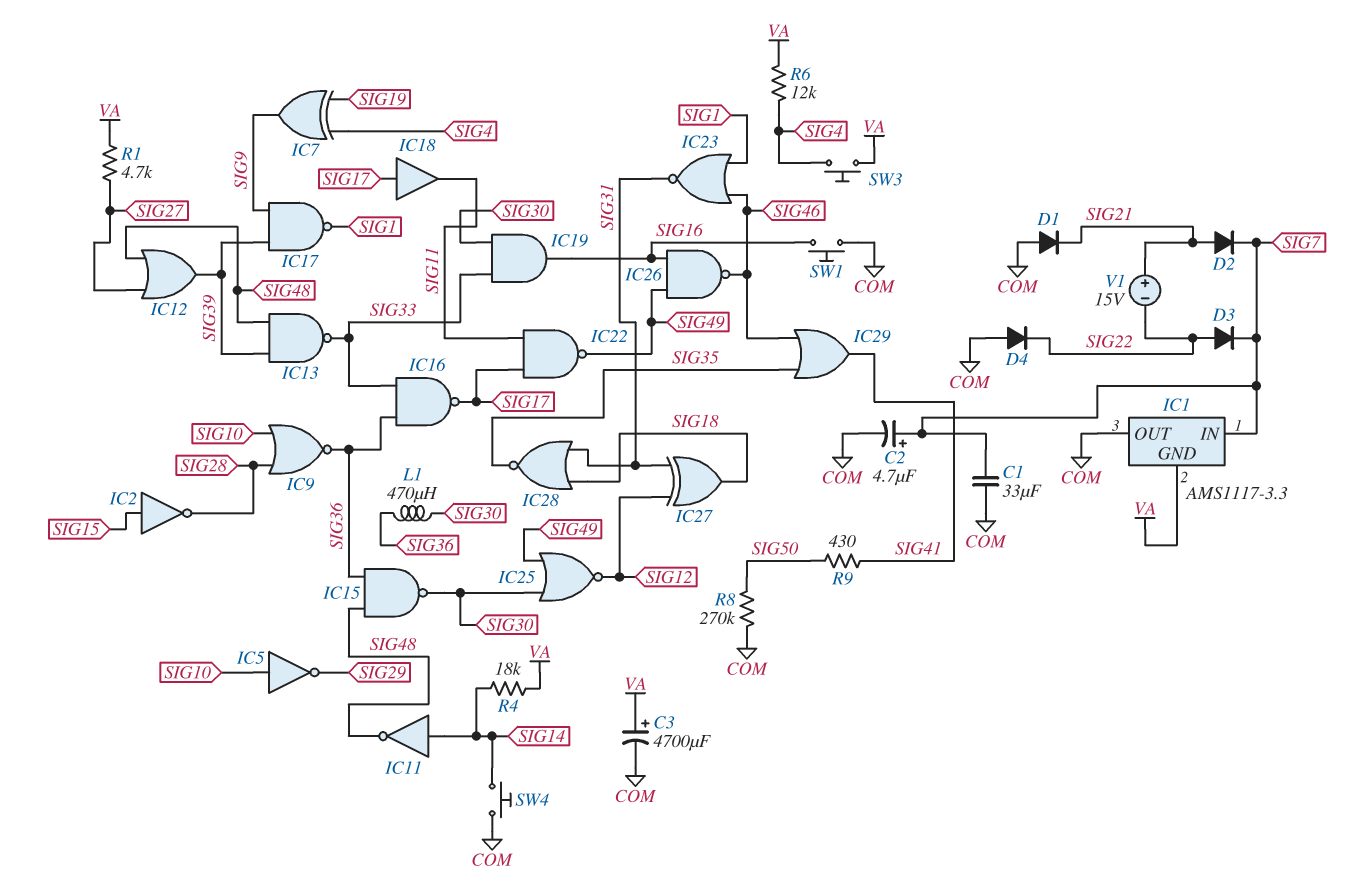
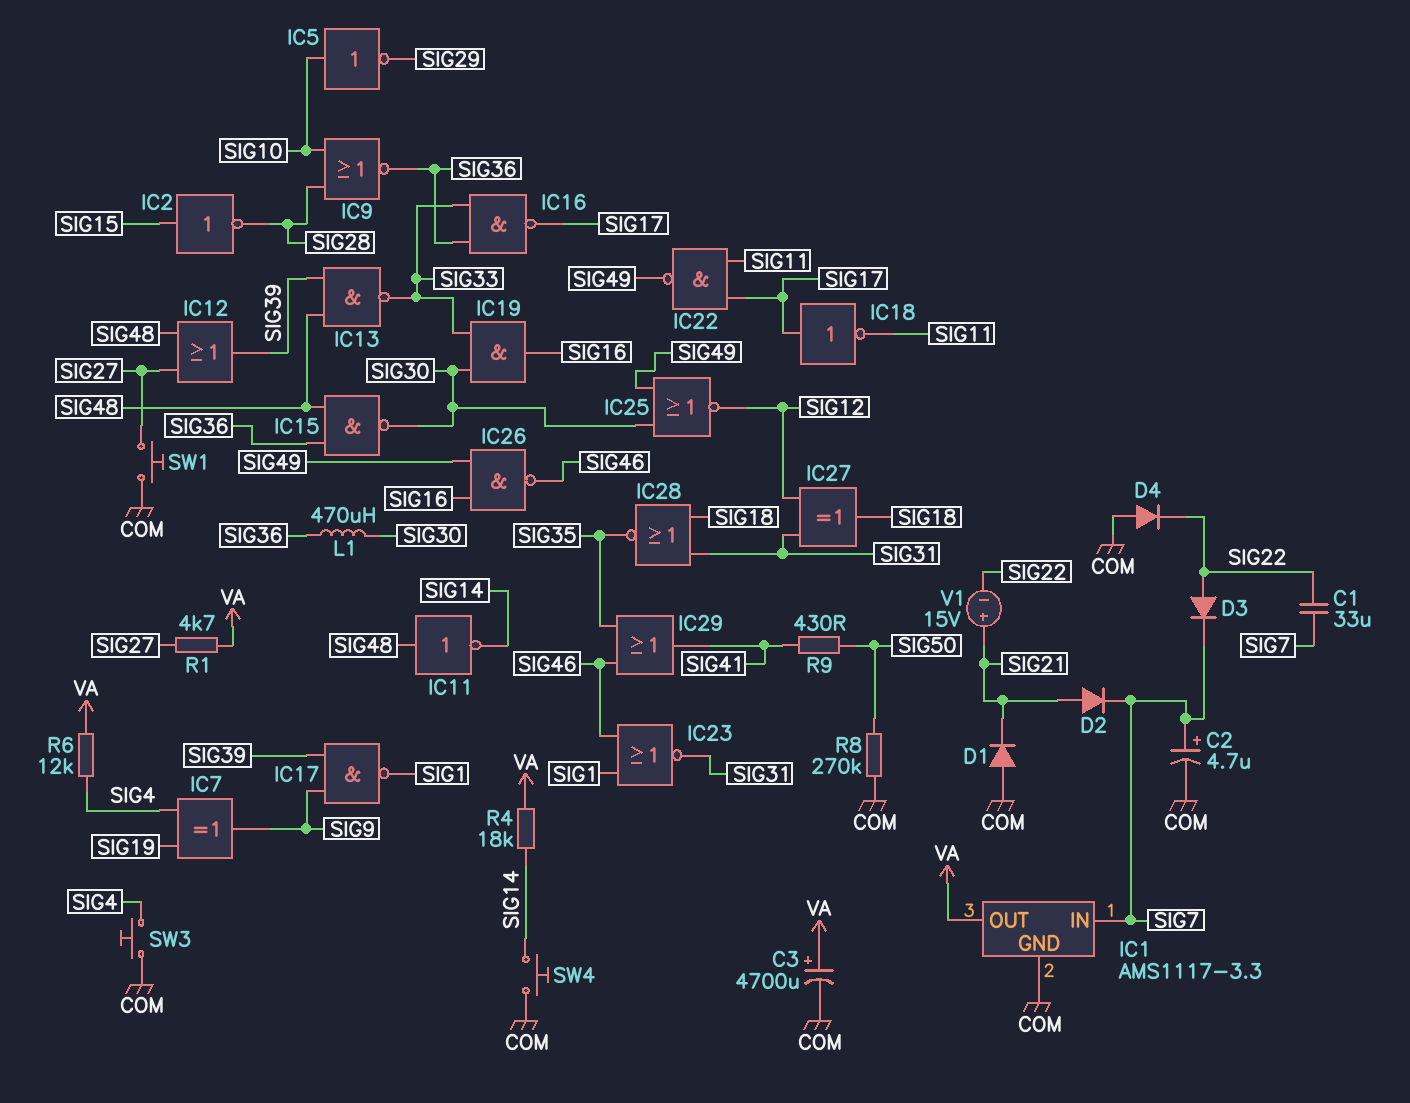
C1: 33uF (COM, SIG7) -> 33uF (SIG7, SIG22)
IC1 pin GND: VA -> COM
IC1 pin OUT: COM -> VA
IC11: NOT (in SIG14, out SIG48) -> NOT (in SIG48, out SIG14)
IC18: buffer (in SIG17, out SIG11) -> NOT (in SIG17, out SIG11)
SW1: button (COM, SIG16) -> button (COM, SIG27)
SW3: button (SIG4, VA) -> button (COM, SIG4)

